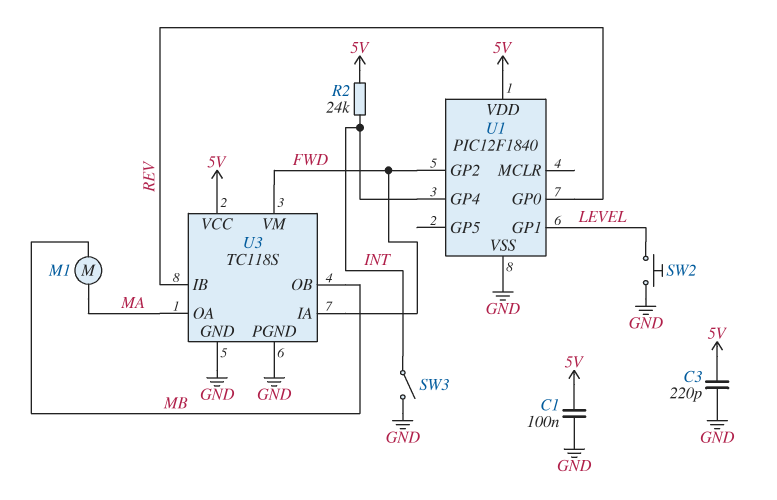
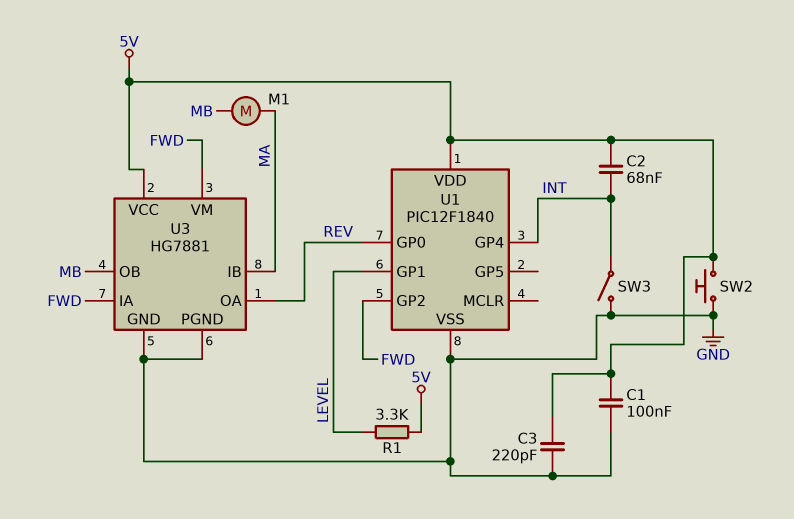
C2: none -> 68nF (5V, INT)
R1: none -> 3.3k (5V, LEVEL)
R2: 24k (5V, INT) -> none
SW2: button (GND, LEVEL) -> button (5V, GND)
U3: TC118S -> HG7881
U3 pin IB: REV -> MA
U3 pin OA: MA -> REV

